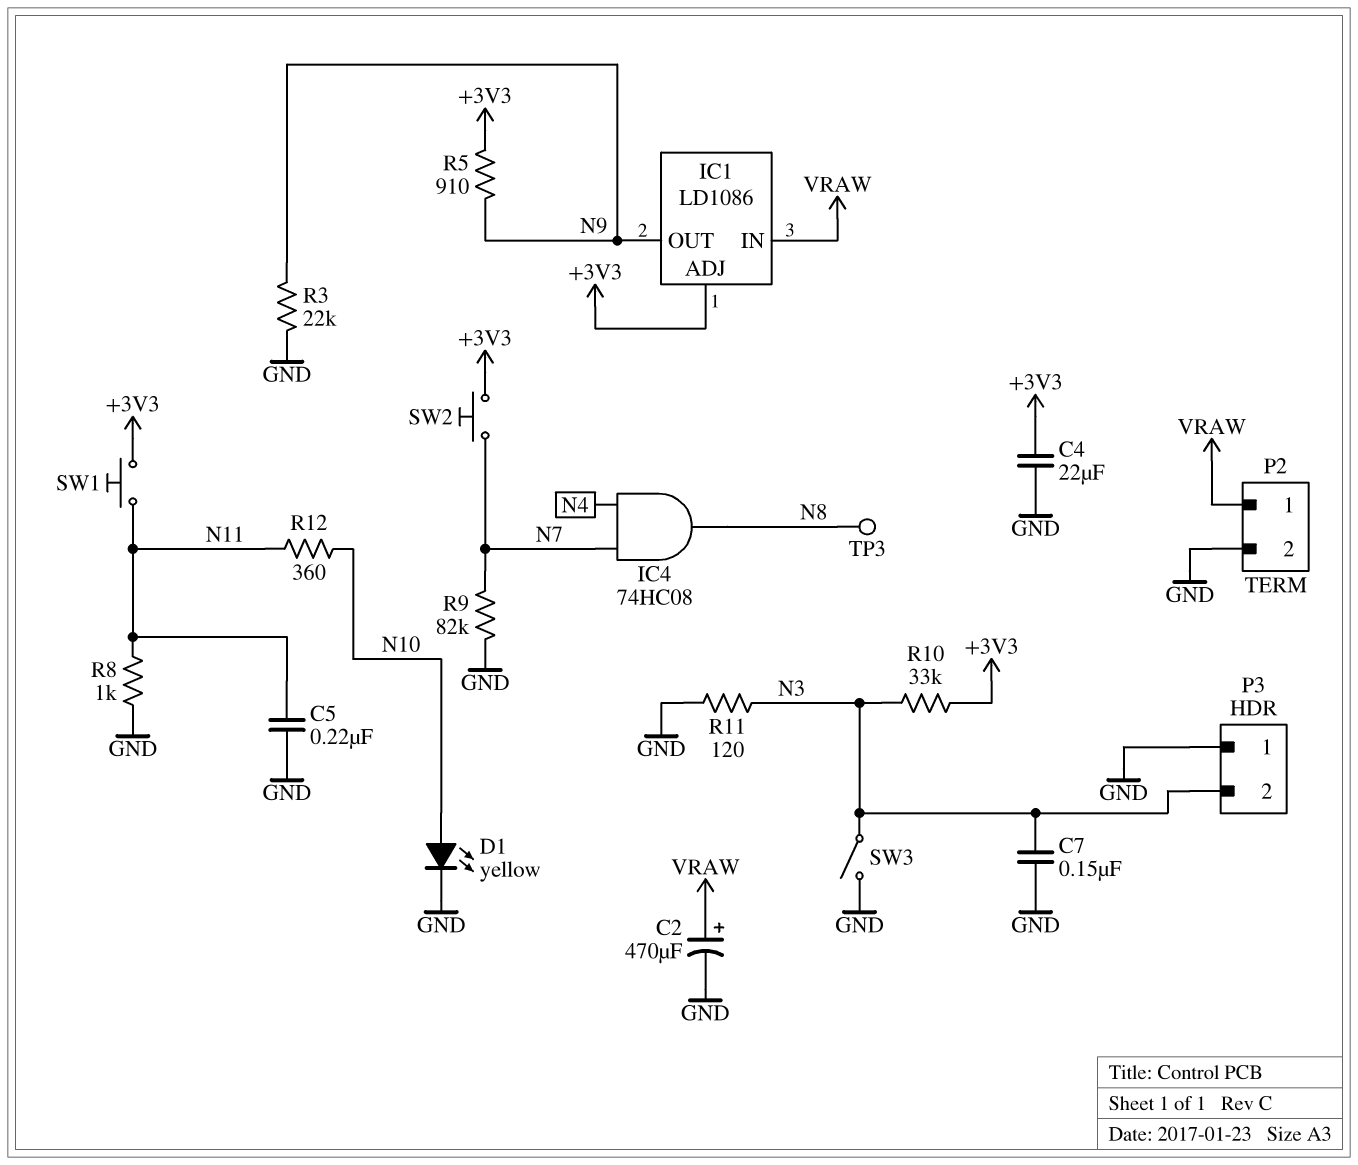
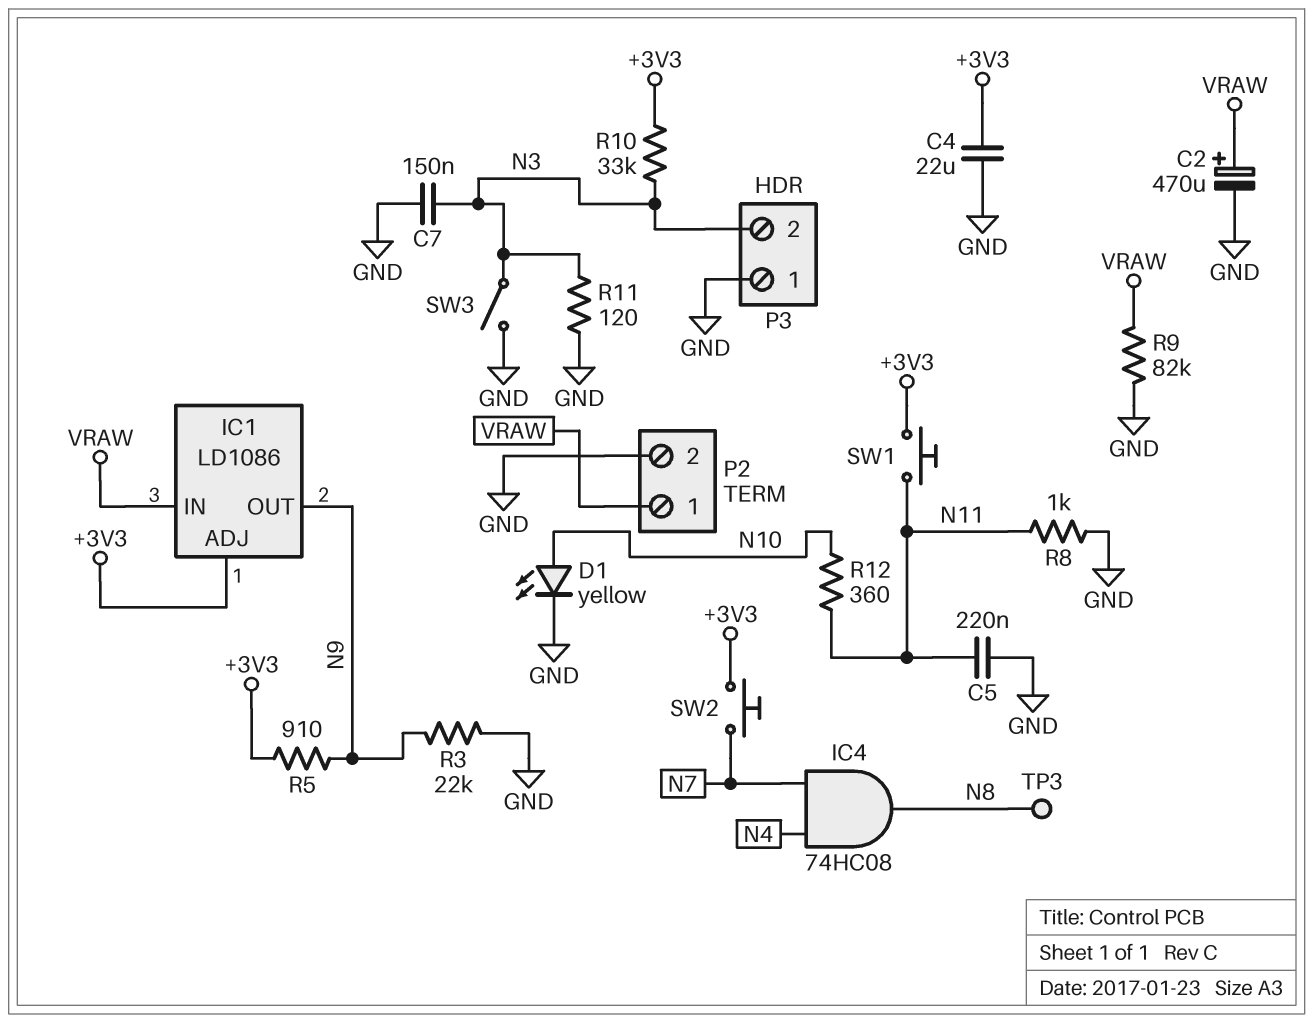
R9: 82k (GND, N7) -> 82k (GND, VRAW)

